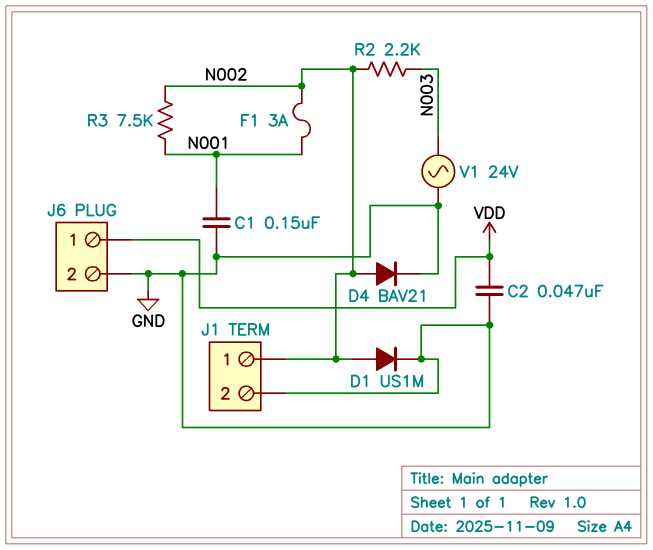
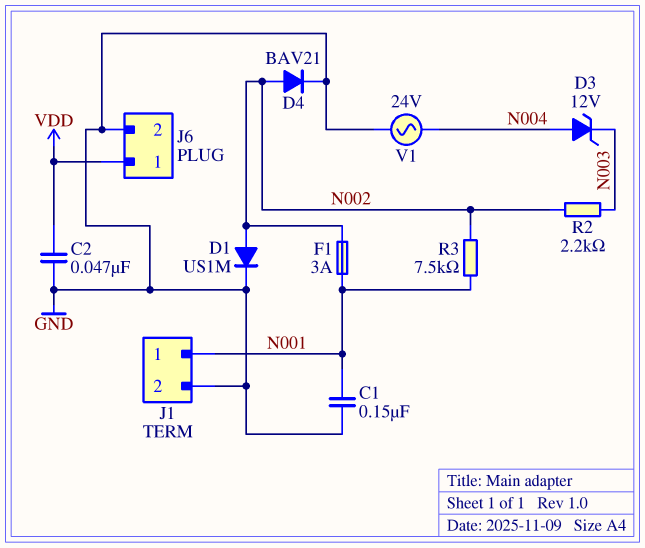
D3: none -> zener 12V (A N004, K N003)
J1 pin 1: N002 -> N001
V1: AC 24V (GND, N003) -> AC 24V (GND, N004)

